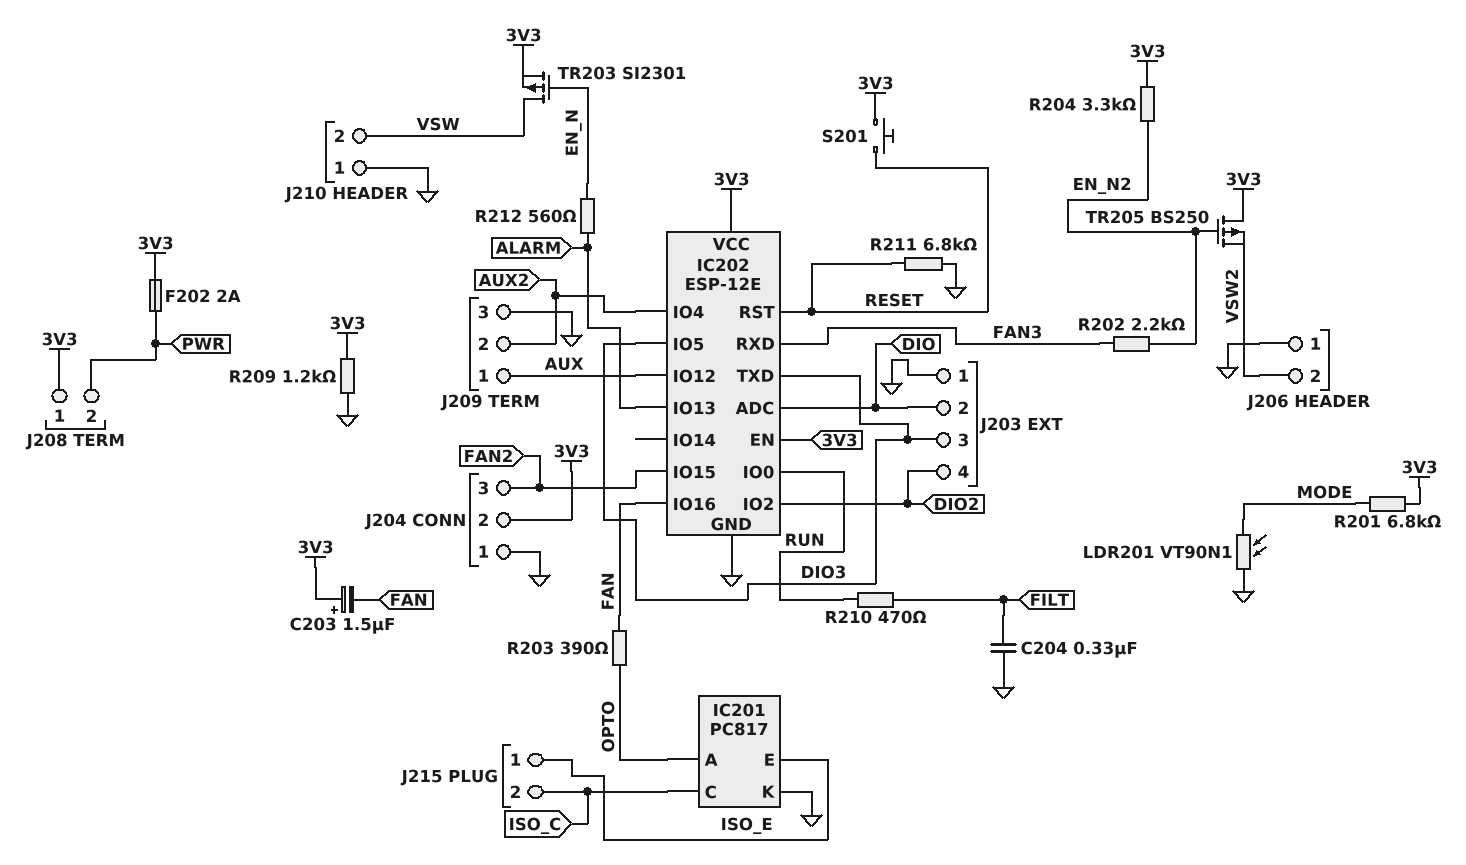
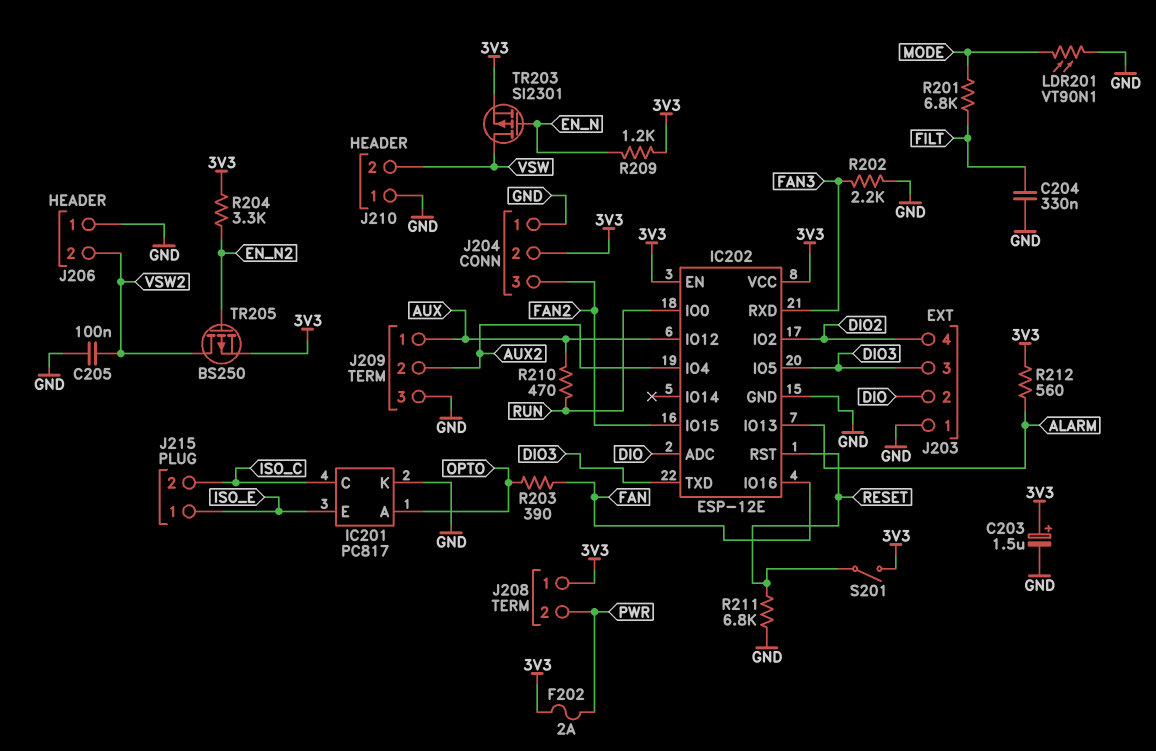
C203: 1.5uF (plus 3V3, minus FAN) -> 1.5uF (plus 3V3, minus GND)
C205: none -> 100nF (GND, VSW2)
R201: 6.8k (3V3, MODE) -> 6.8k (FILT, MODE)
R202: 2.2k (EN_N2, FAN3) -> 2.2k (FAN3, GND)
R209: 1.2k (3V3, GND) -> 1.2k (3V3, EN_N)
R210: 470 (FILT, RUN) -> 470 (AUX, RUN)
R212: 560 (ALARM, EN_N) -> 560 (3V3, ALARM)
S201: button (3V3, RESET) -> switch (3V3, RESET)
TR205: PMOS BS250 (G EN_N2, D 3V3, S VSW2) -> PMOS BS250 (G EN_N2, D VSW2, S 3V3)

